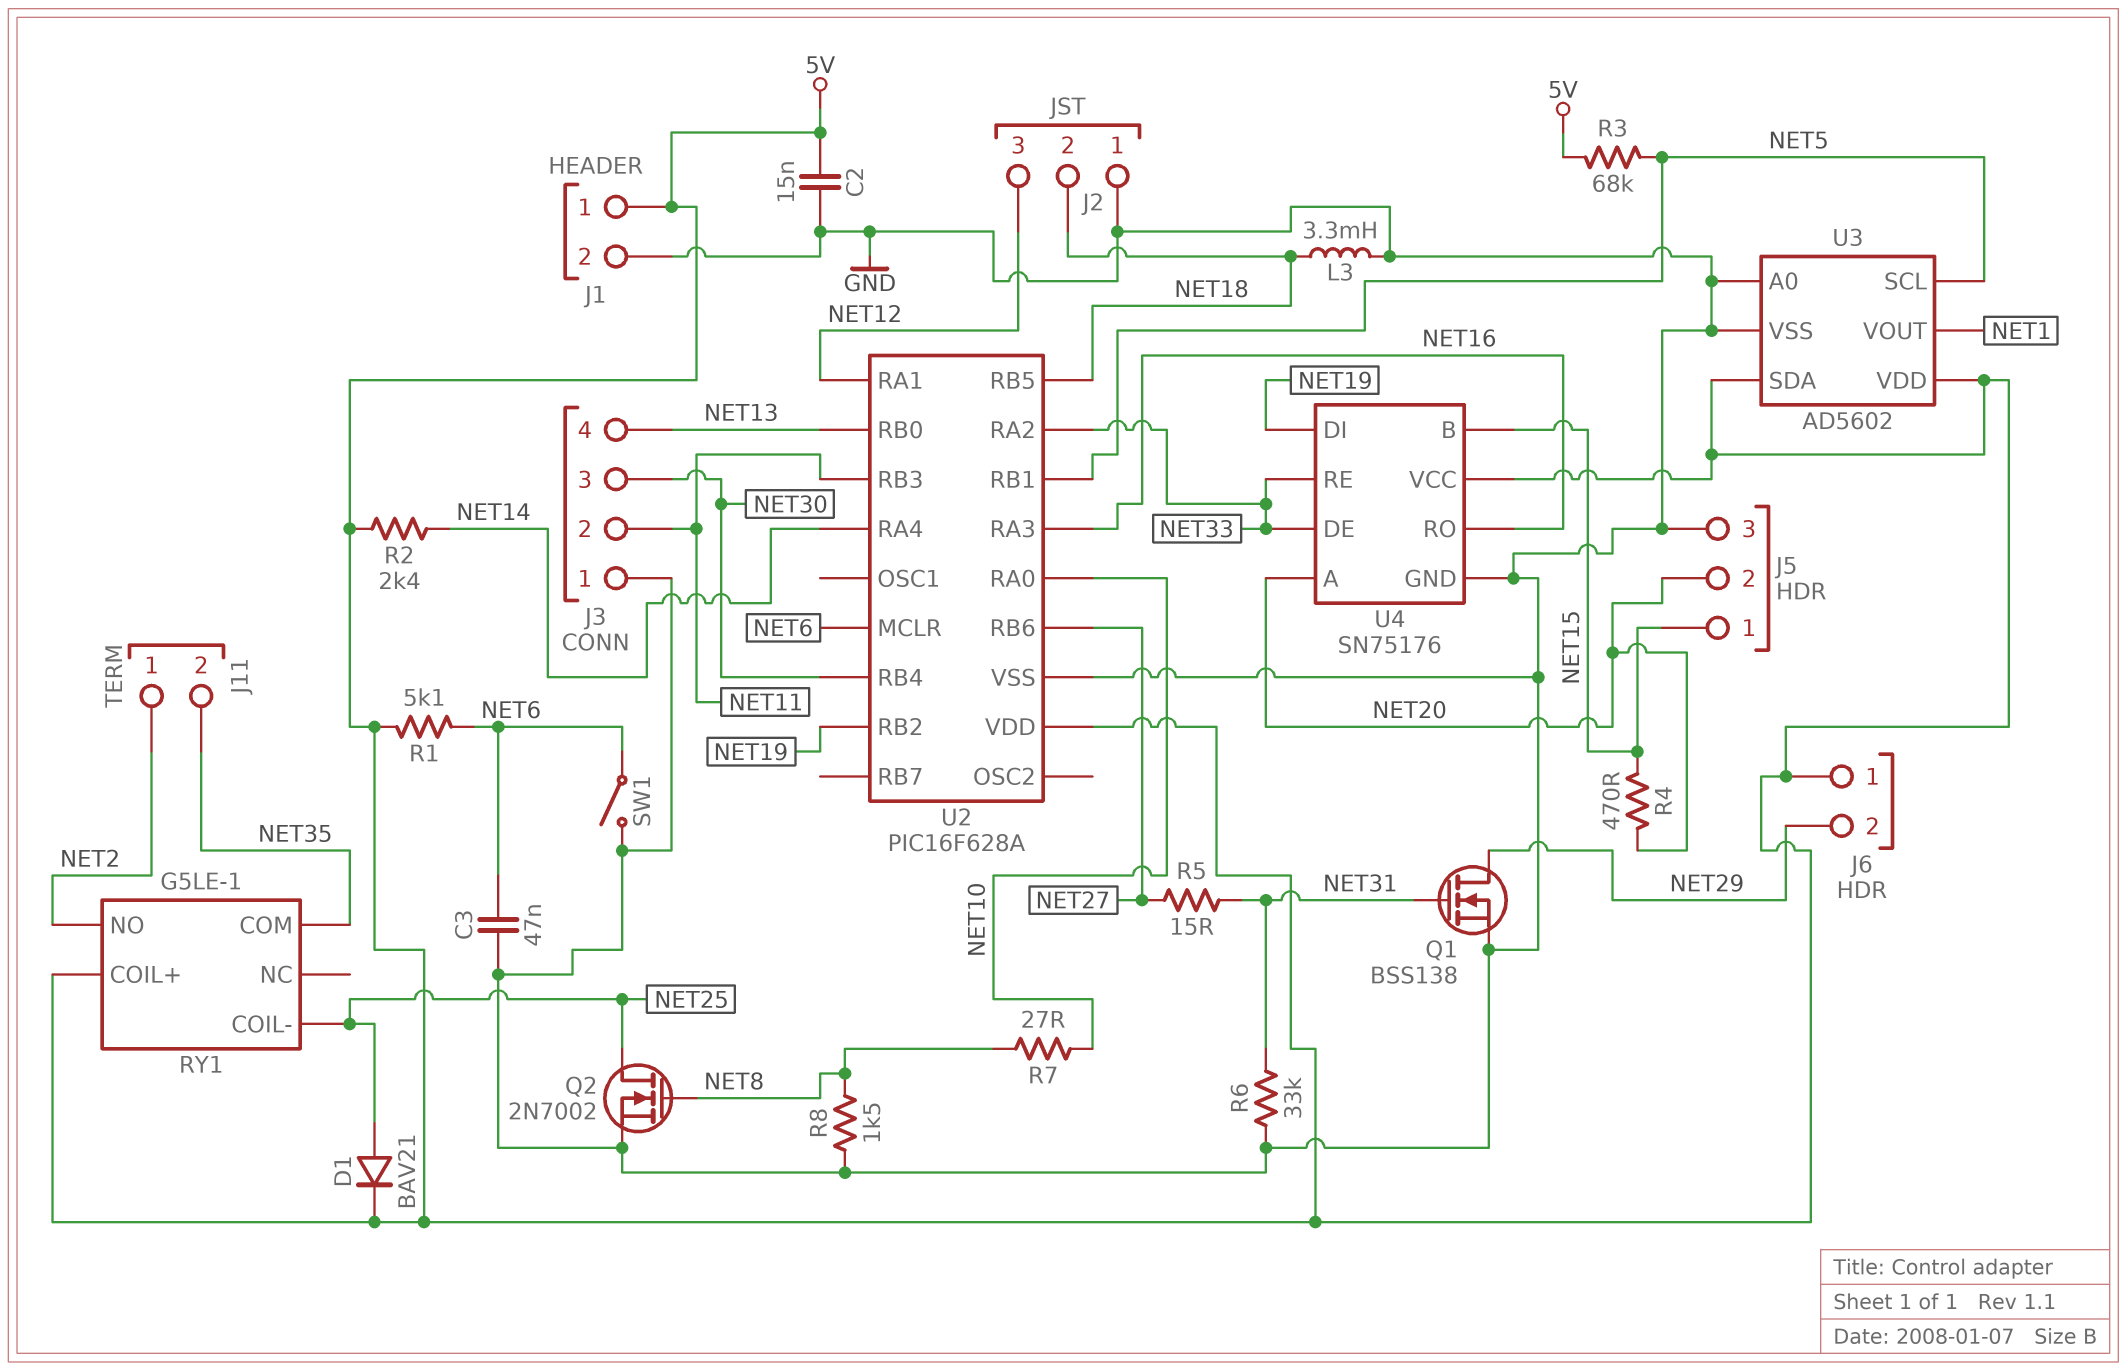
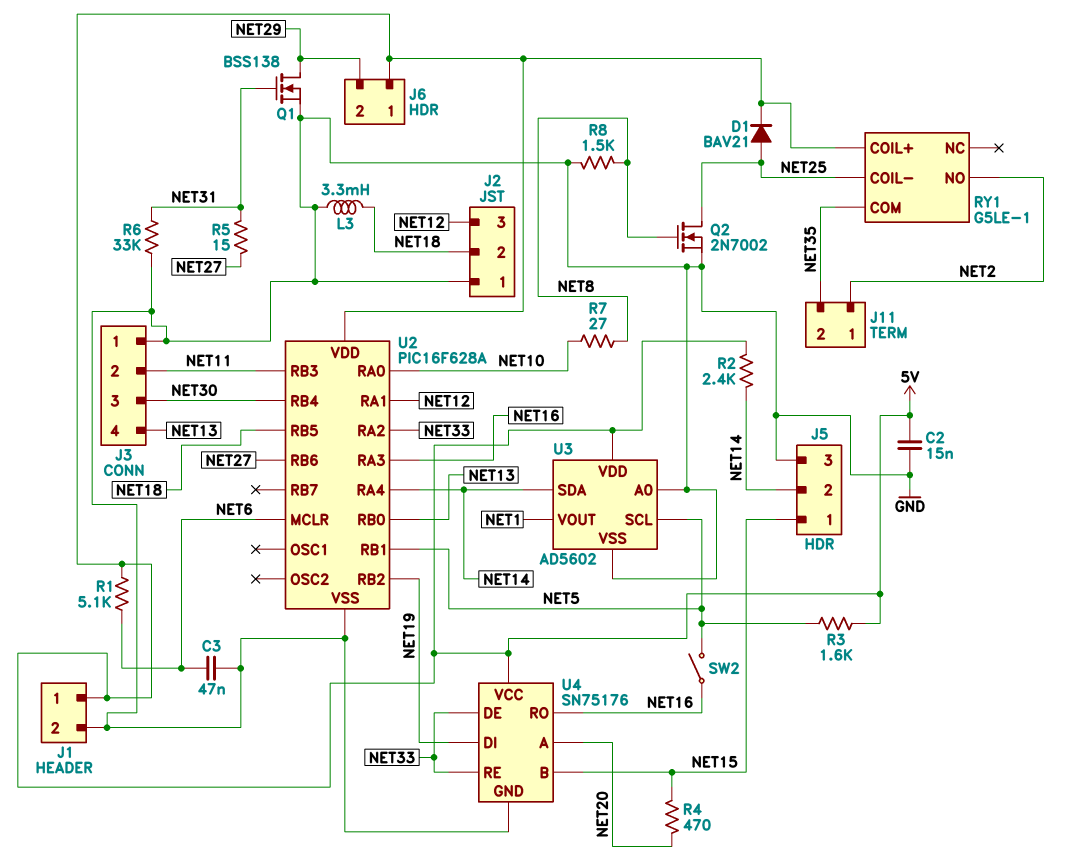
J5 pin 2: NET20 -> NET14
R3: 68k (5V, NET5) -> 1.6k (5V, NET5)
SW1: switch (GND, NET6) -> none
SW2: none -> switch (NET5, NET16)
U3 pin SDA: 5V -> NET14

